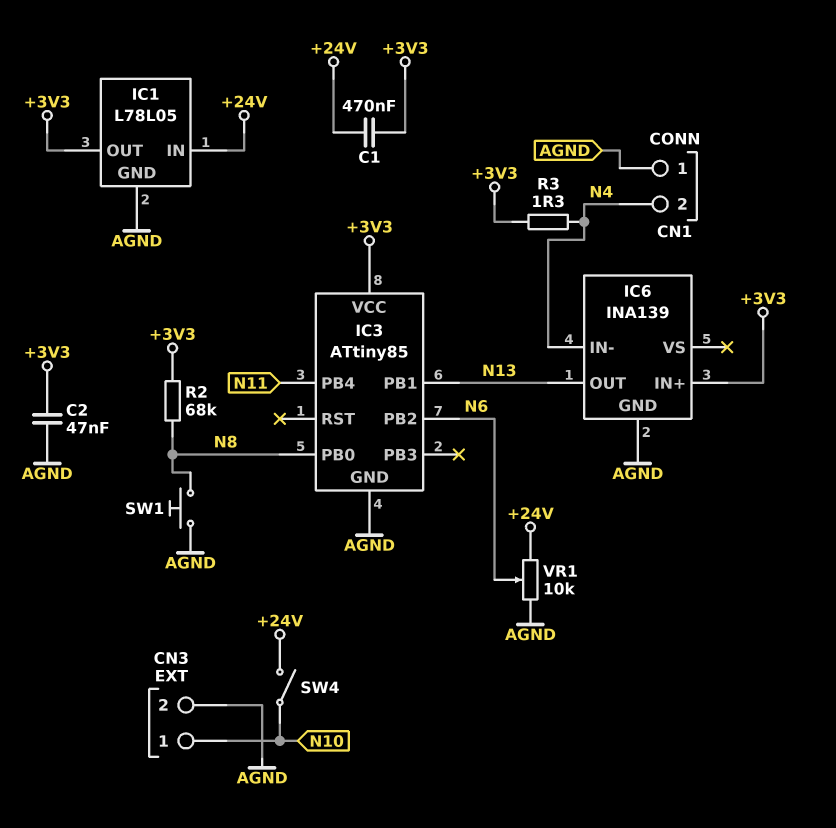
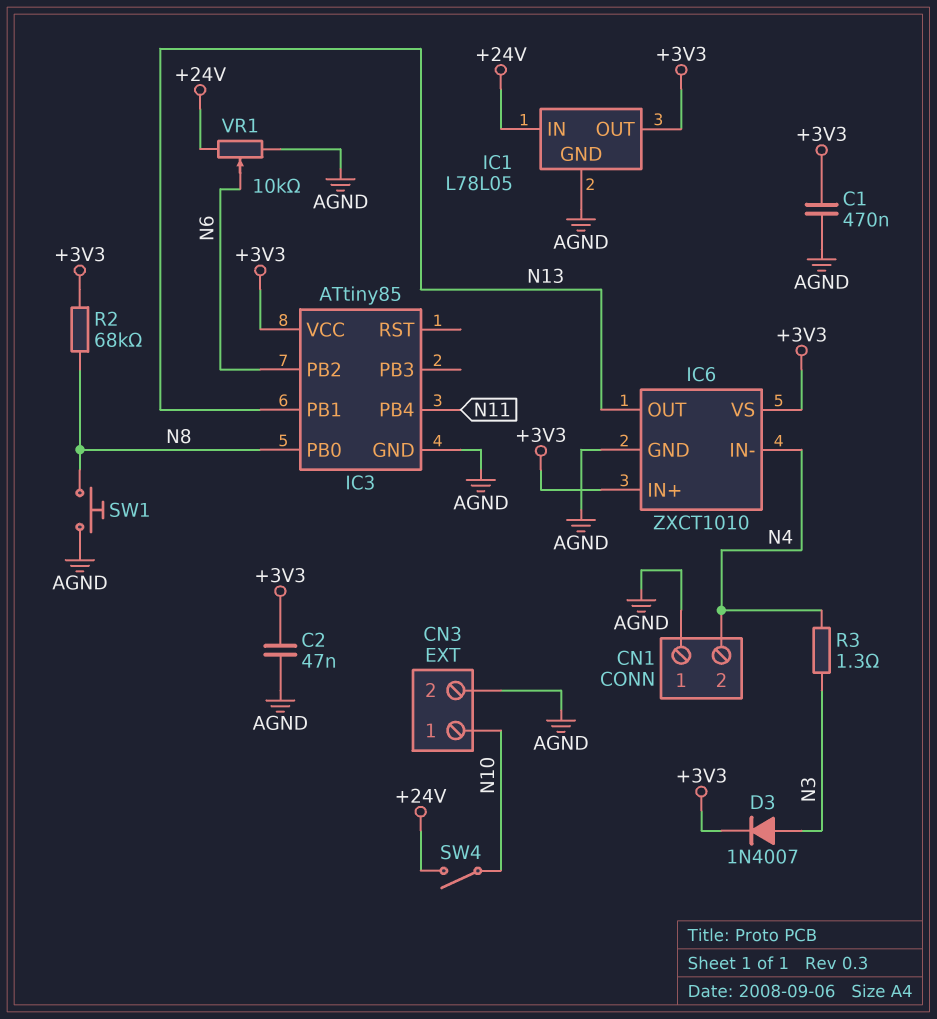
C1: 470nF (+3V3, +24V) -> 470nF (+3V3, AGND)
D3: none -> diode 1N4007 (A N3, K +3V3)
IC6: INA139 -> ZXCT1010
IC6 pin VS: none -> +3V3
R3: 1.3 (+3V3, N4) -> 1.3 (N3, N4)

